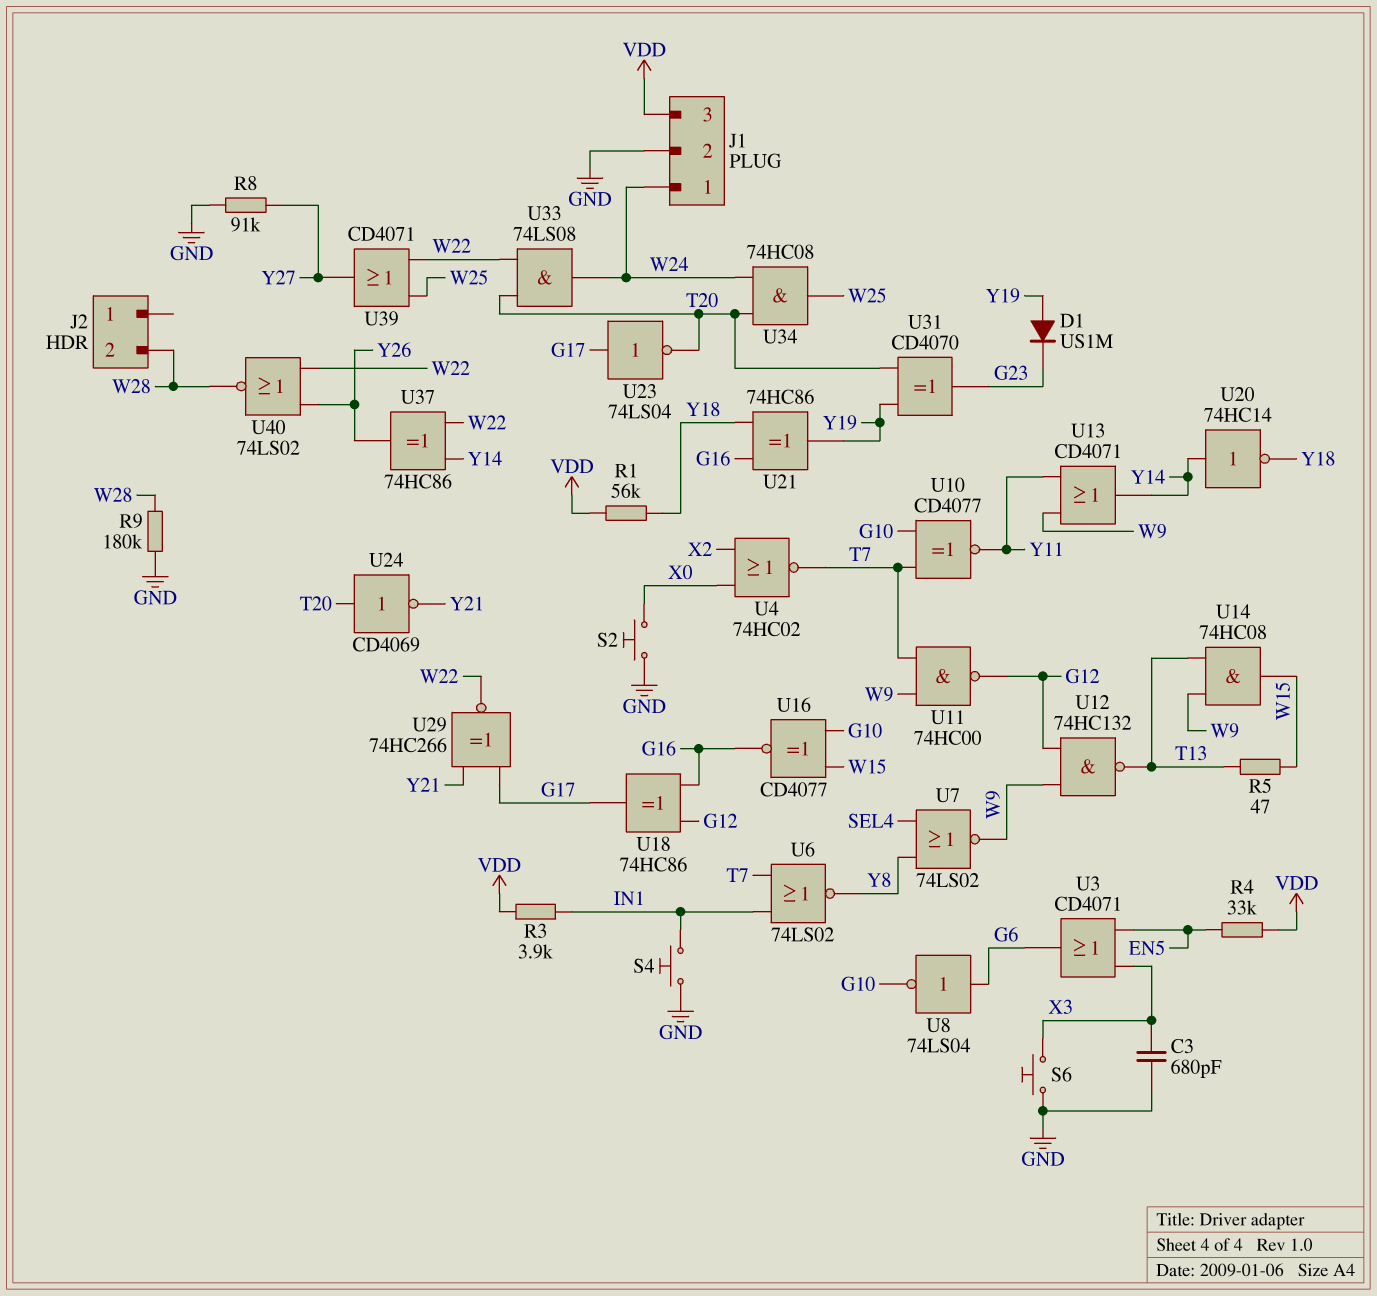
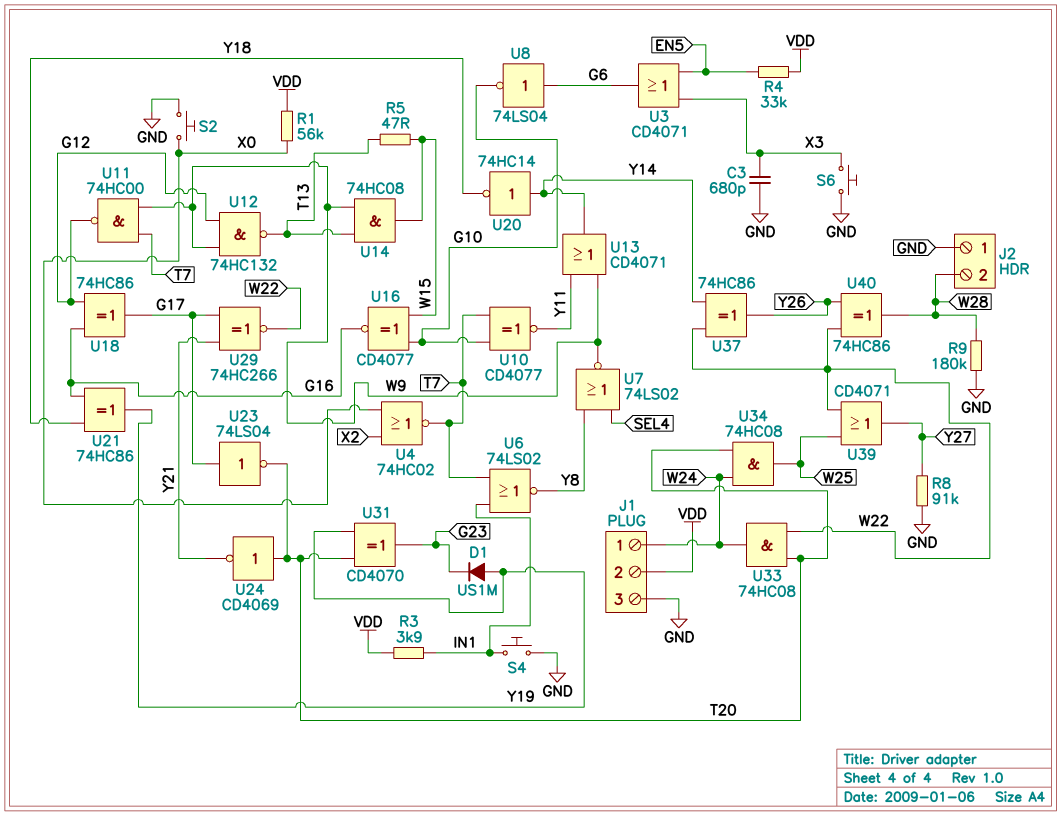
J1 pin 2: GND -> VDD
J1 pin 3: VDD -> GND
J2 pin 1: none -> GND
R1: 56k (VDD, Y18) -> 56k (VDD, X0)
U33: AND 74LS08 (in T20, in W22, out W24) -> AND 74HC08 (in T20, in W22, out W24)
U40: NOR 74LS02 (in W22, in Y26, out W28) -> XOR 74HC86 (in W22, in Y26, out W28)

